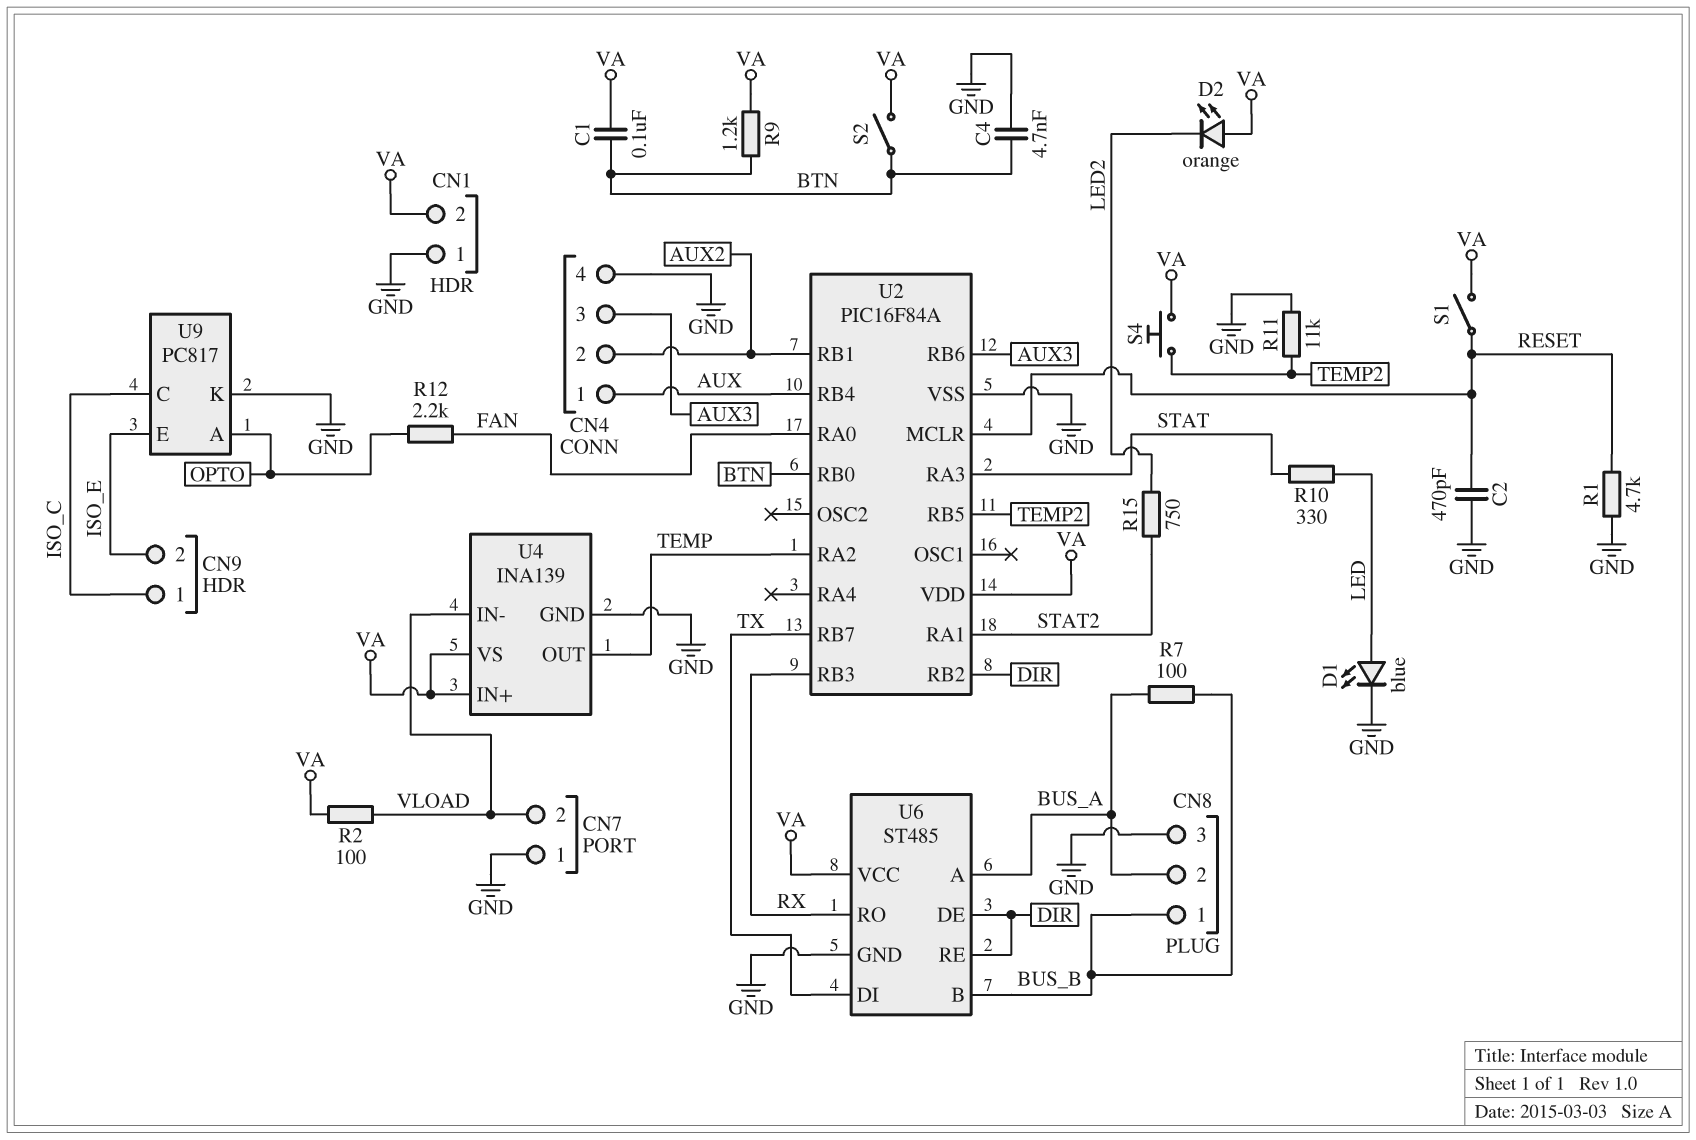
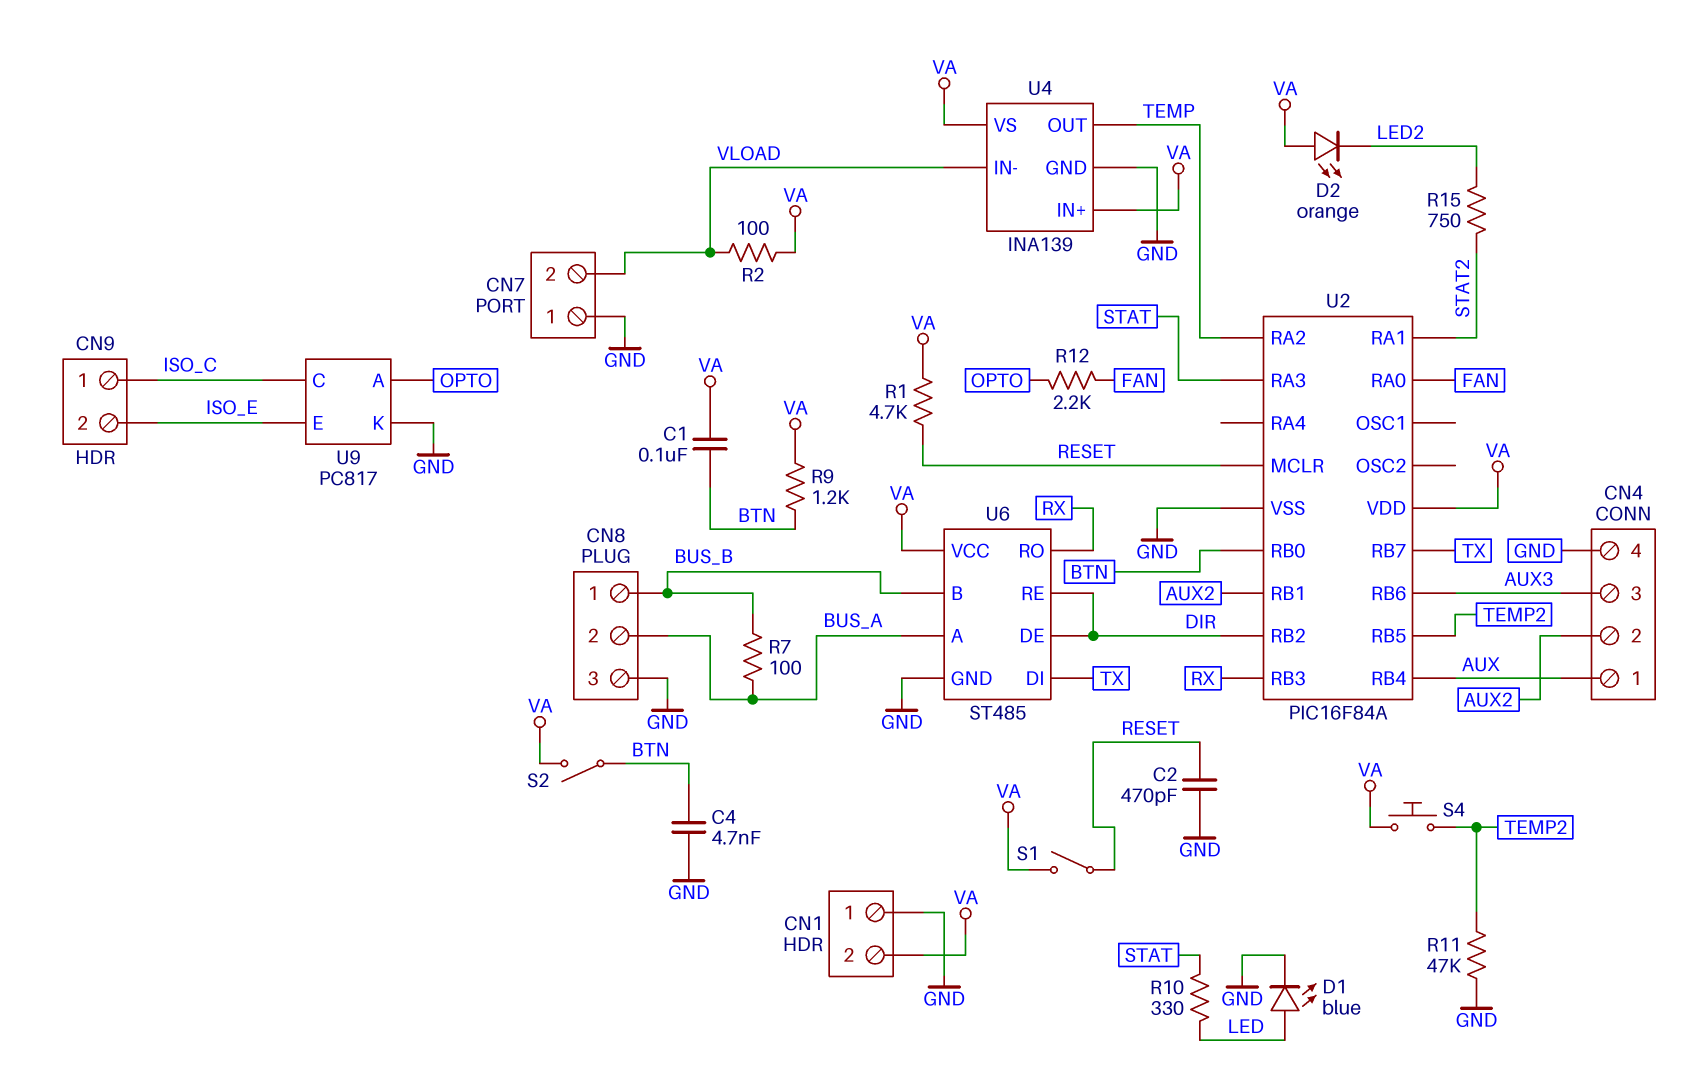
R1: 4.7k (GND, RESET) -> 4.7k (RESET, VA)
R11: 11k (GND, TEMP2) -> 47k (GND, TEMP2)

